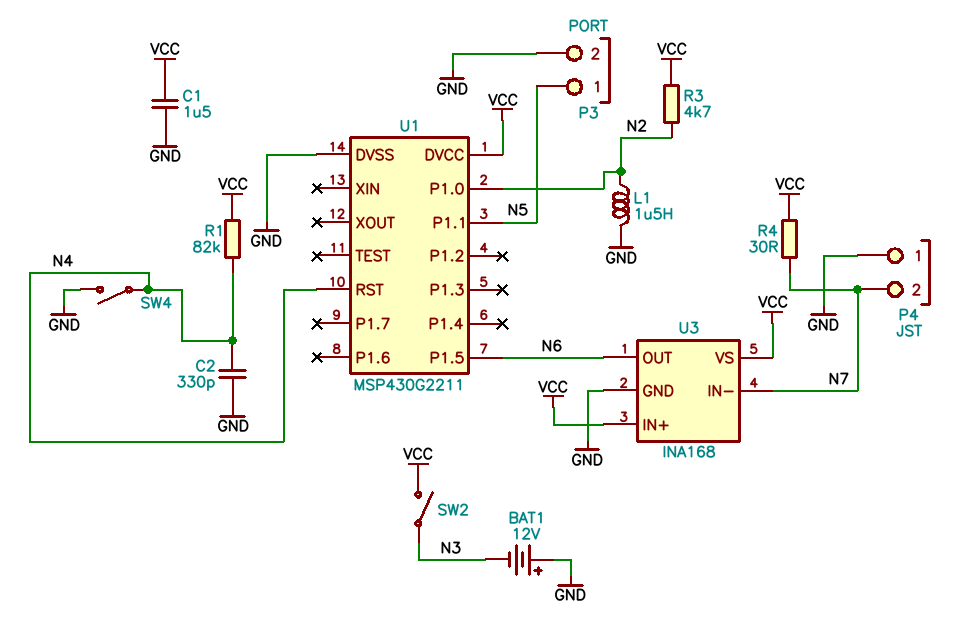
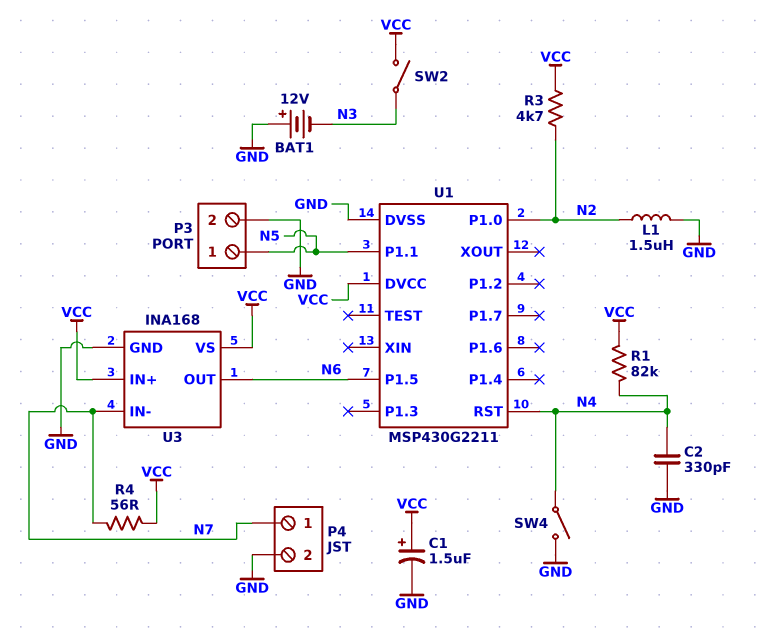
C1: 1.5uF (GND, VCC) -> 1.5uF (plus VCC, minus GND)
P4 pin 1: GND -> N7
P4 pin 2: N7 -> GND
R4: 30 (N7, VCC) -> 56 (N7, VCC)

